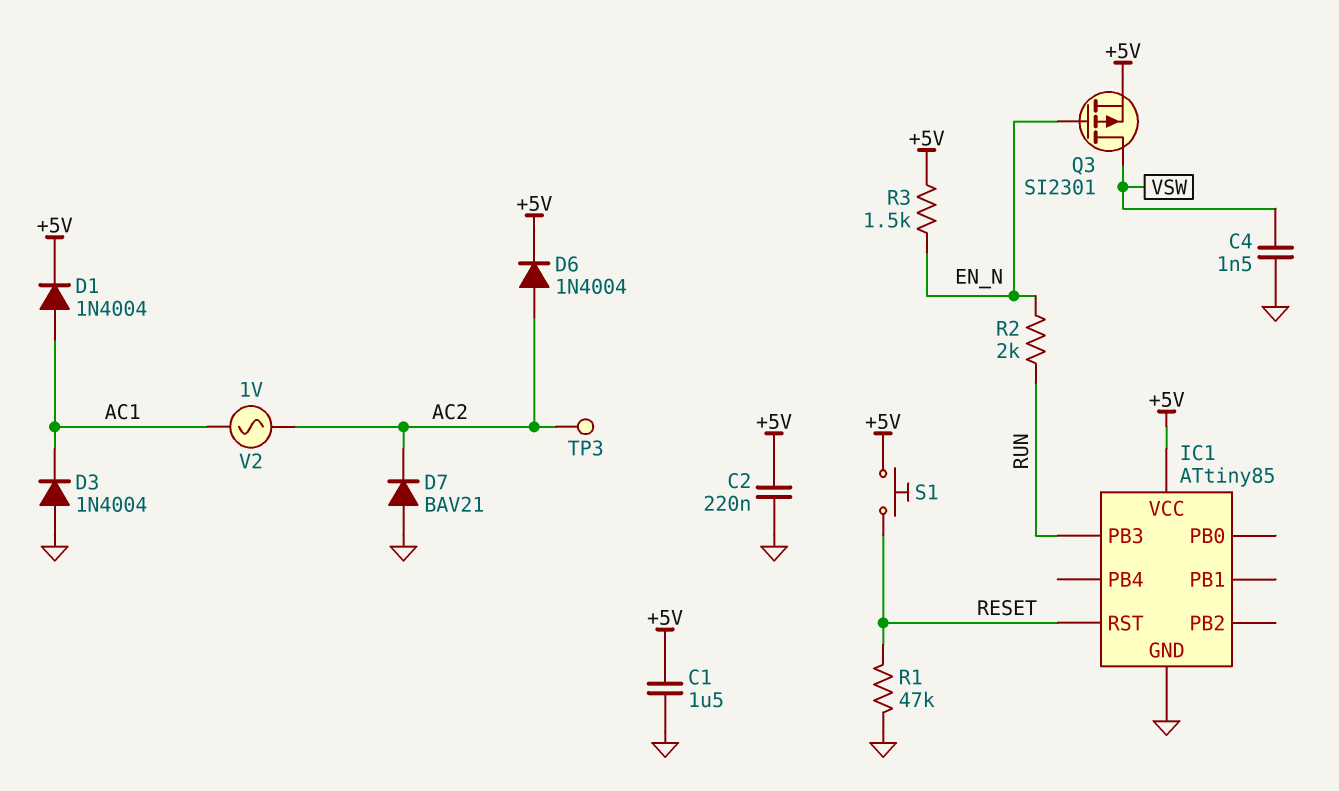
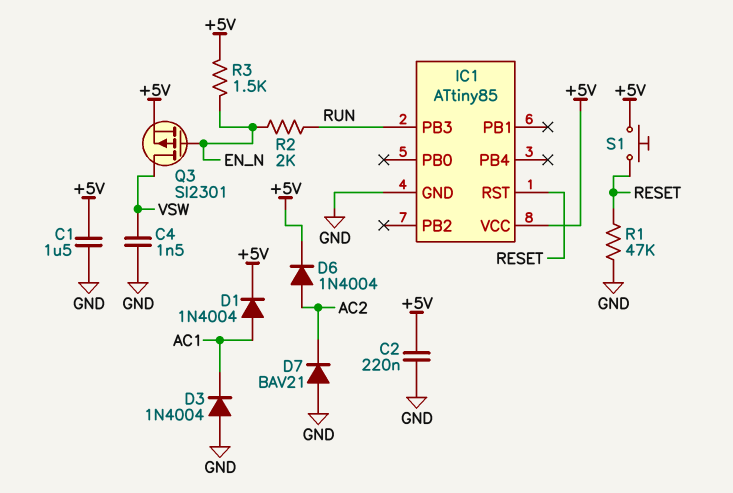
TP3: test point (AC2) -> none
V2: AC 1V (AC1, AC2) -> none

